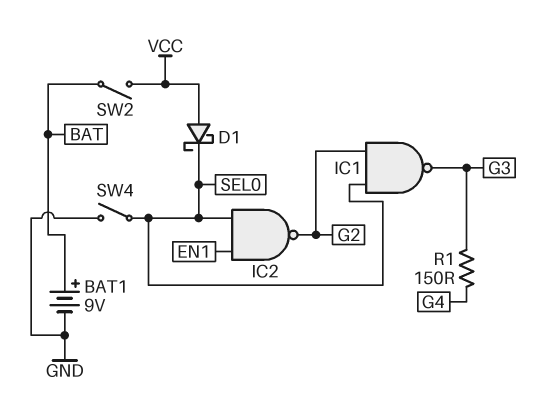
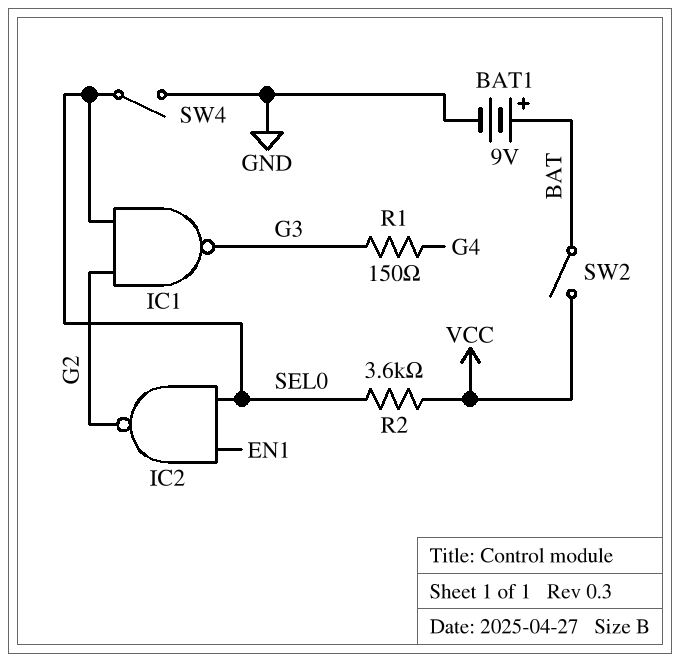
D1: schottky (A VCC, K SEL0) -> none
R2: none -> 3.6k (SEL0, VCC)

